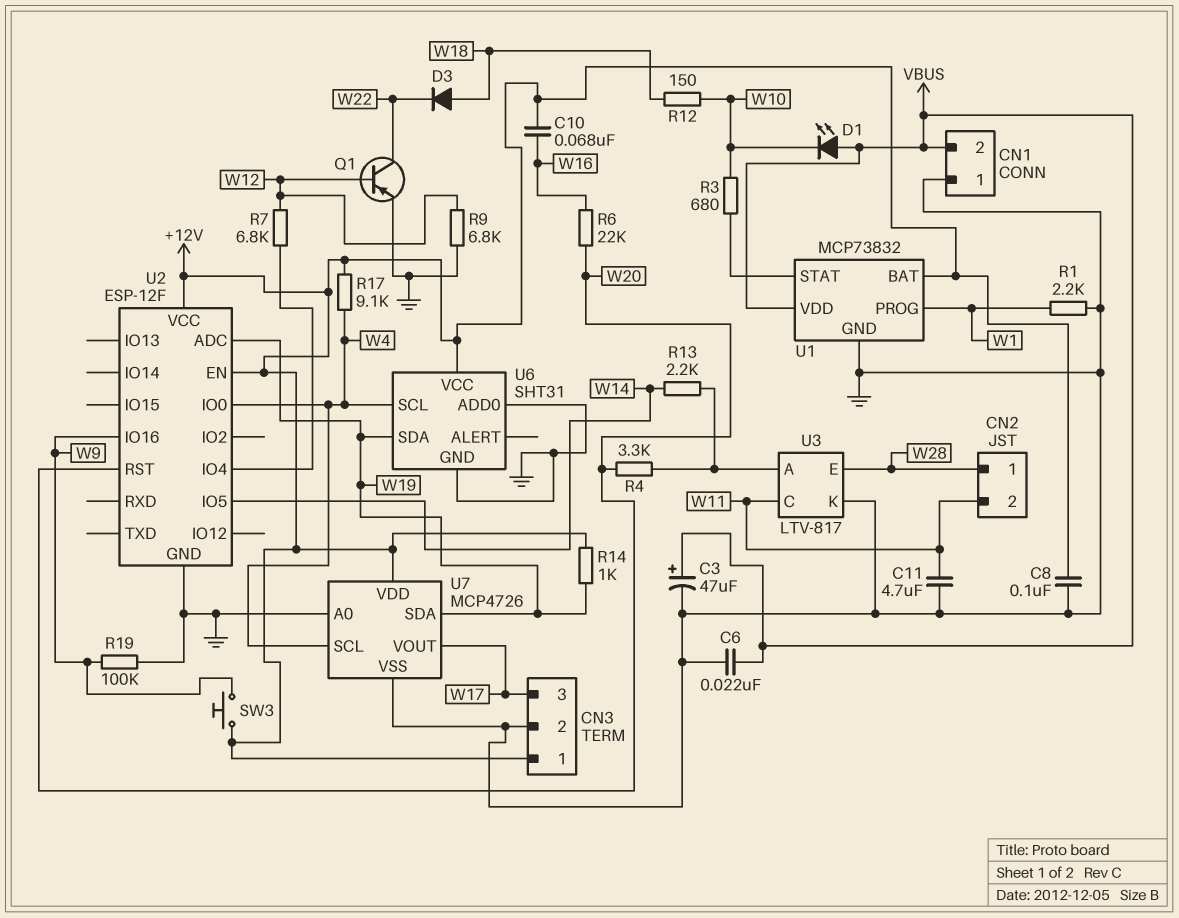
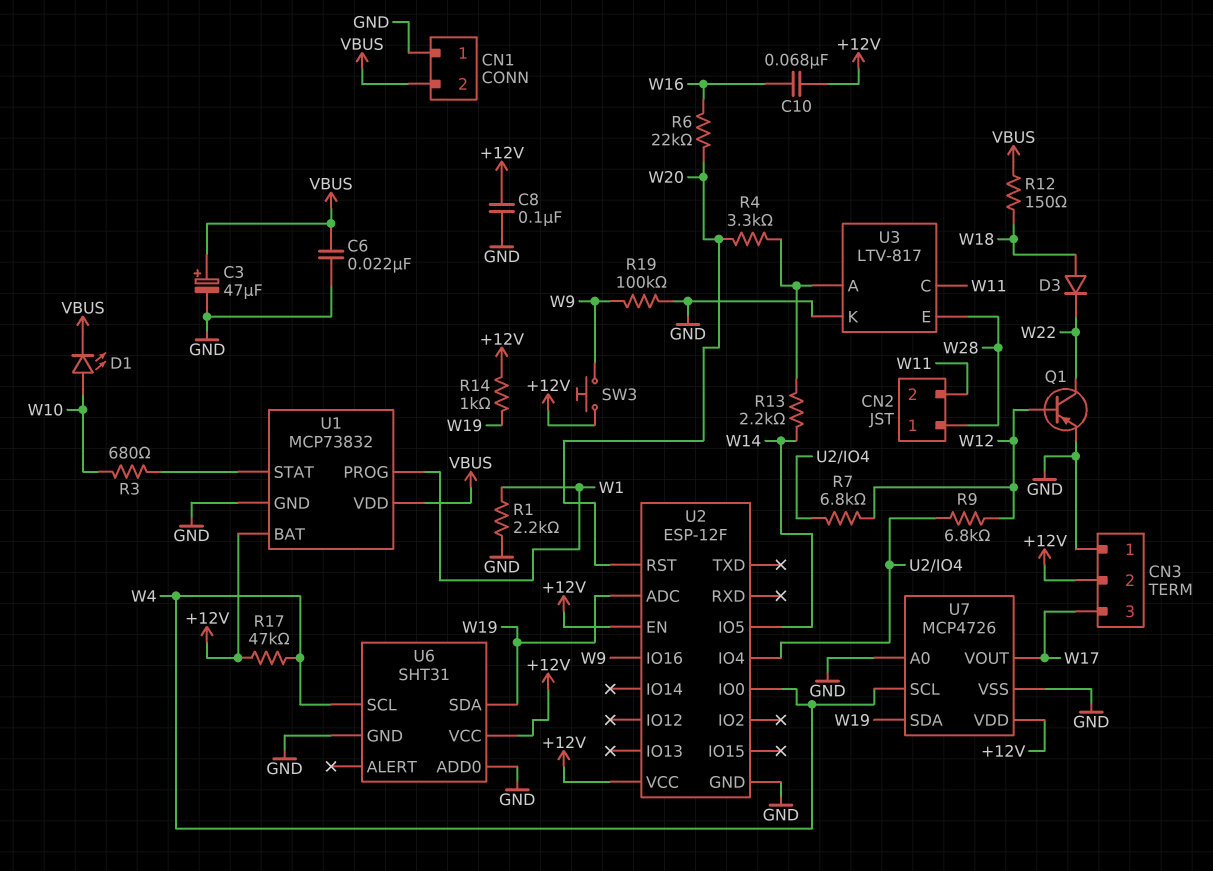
C11: 4.7uF (GND, W11) -> none
CN3 pin 1: +12V -> GND
CN3 pin 2: GND -> +12V
D1: LED (A VBUS, K W10) -> LED (A W10, K VBUS)
R9: 6.8k (GND, W12) -> 6.8k (U2/IO4, W12)
R12: 150 (W10, W18) -> 150 (VBUS, W18)
R17: 9.1k (+12V, W4) -> 47k (+12V, W4)

